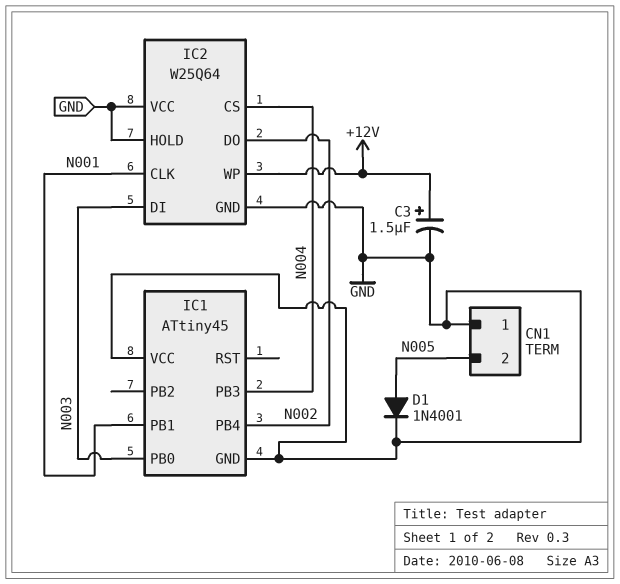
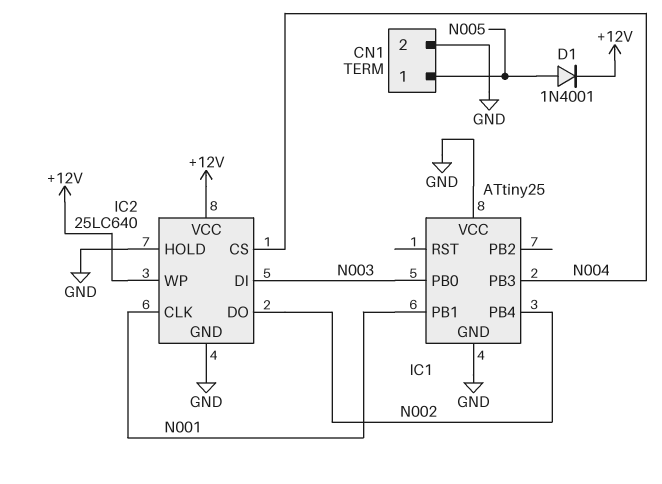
C3: 1.5uF (plus +12V, minus GND) -> none
CN1 pin 1: GND -> N005
CN1 pin 2: N005 -> GND
D1: diode 1N4001 (A N005, K GND) -> diode 1N4001 (A N005, K +12V)
IC1: ATtiny45 -> ATtiny25
IC2: W25Q64 -> 25LC640
IC2 pin VCC: GND -> +12V

